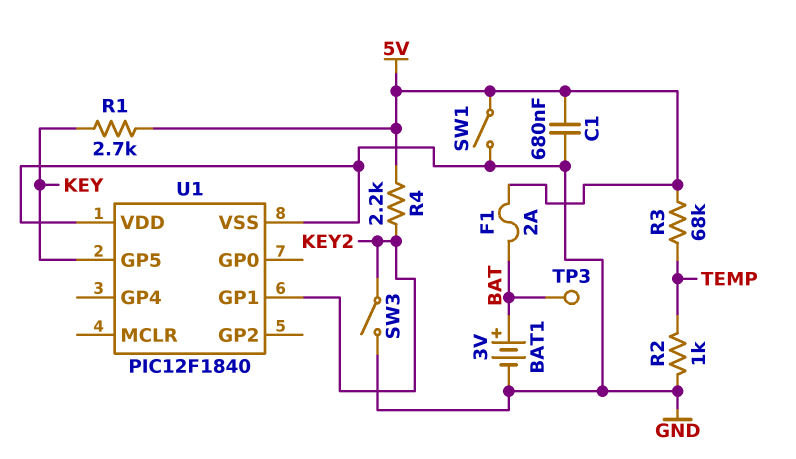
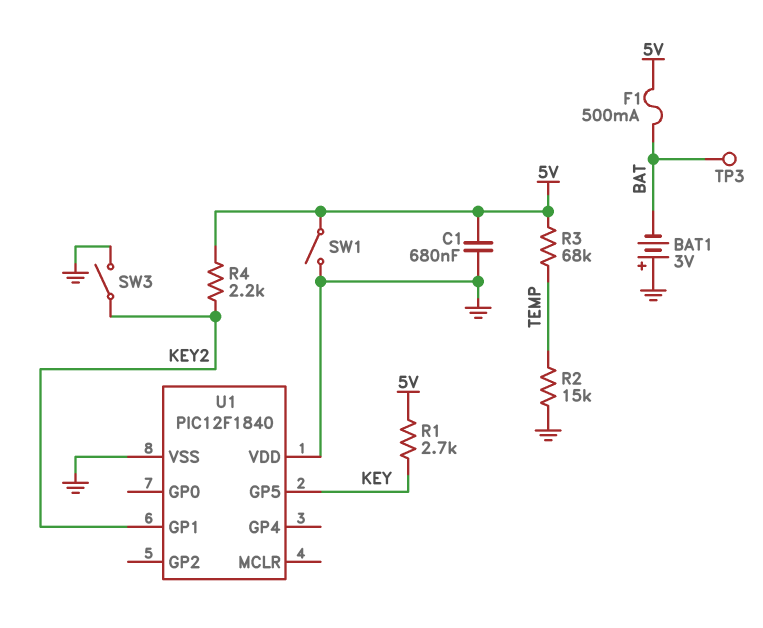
BAT1: 3V (plus BAT, minus GND) -> 3V (plus GND, minus BAT)
F1: 2A (5V, BAT) -> 500mA (5V, BAT)
R2: 1k (GND, TEMP) -> 15k (GND, TEMP)

